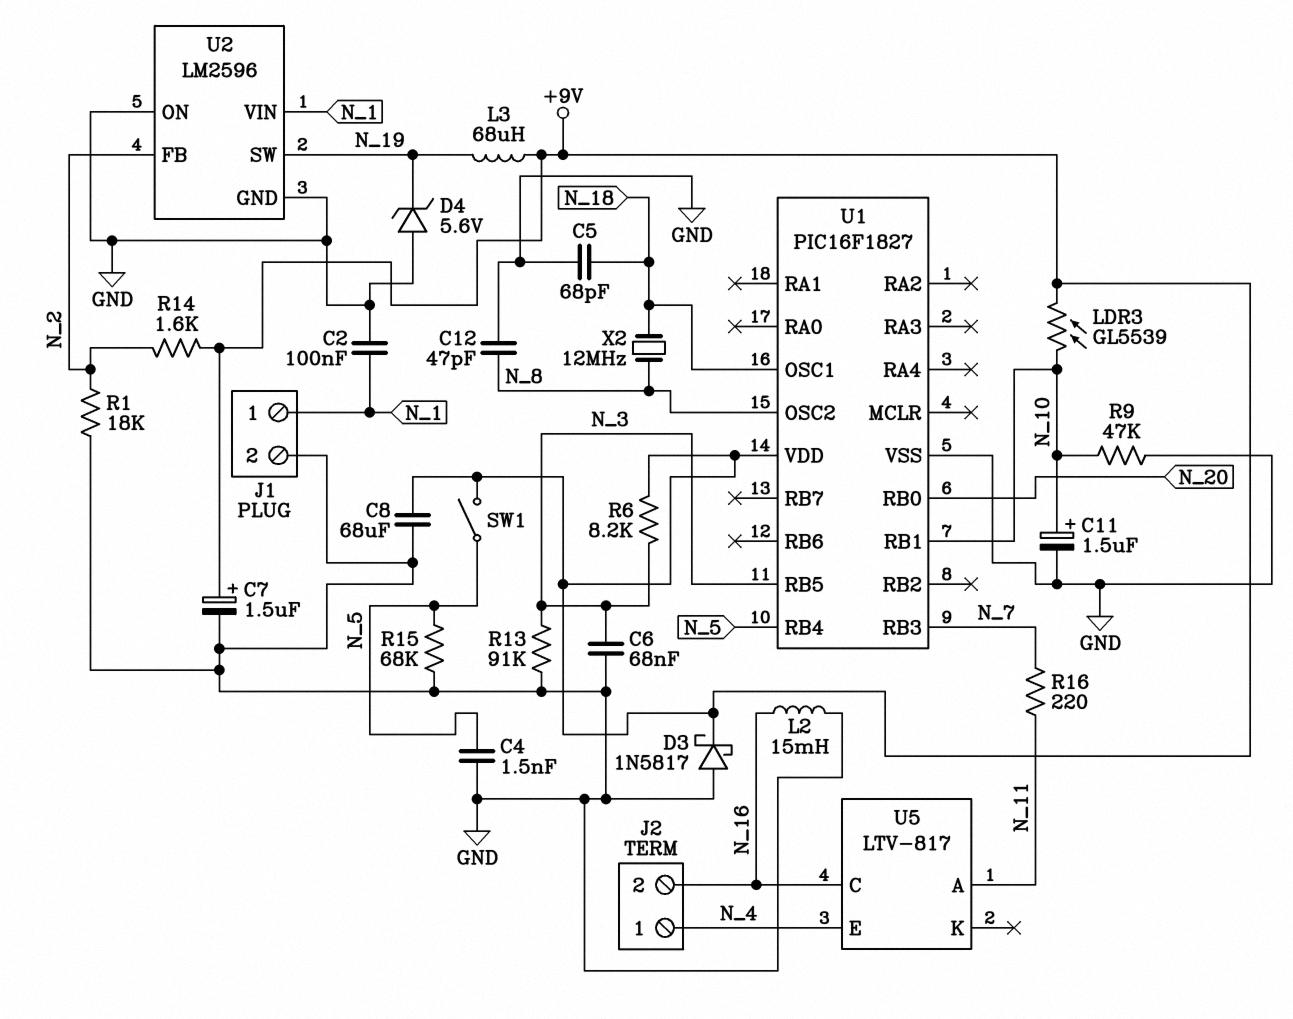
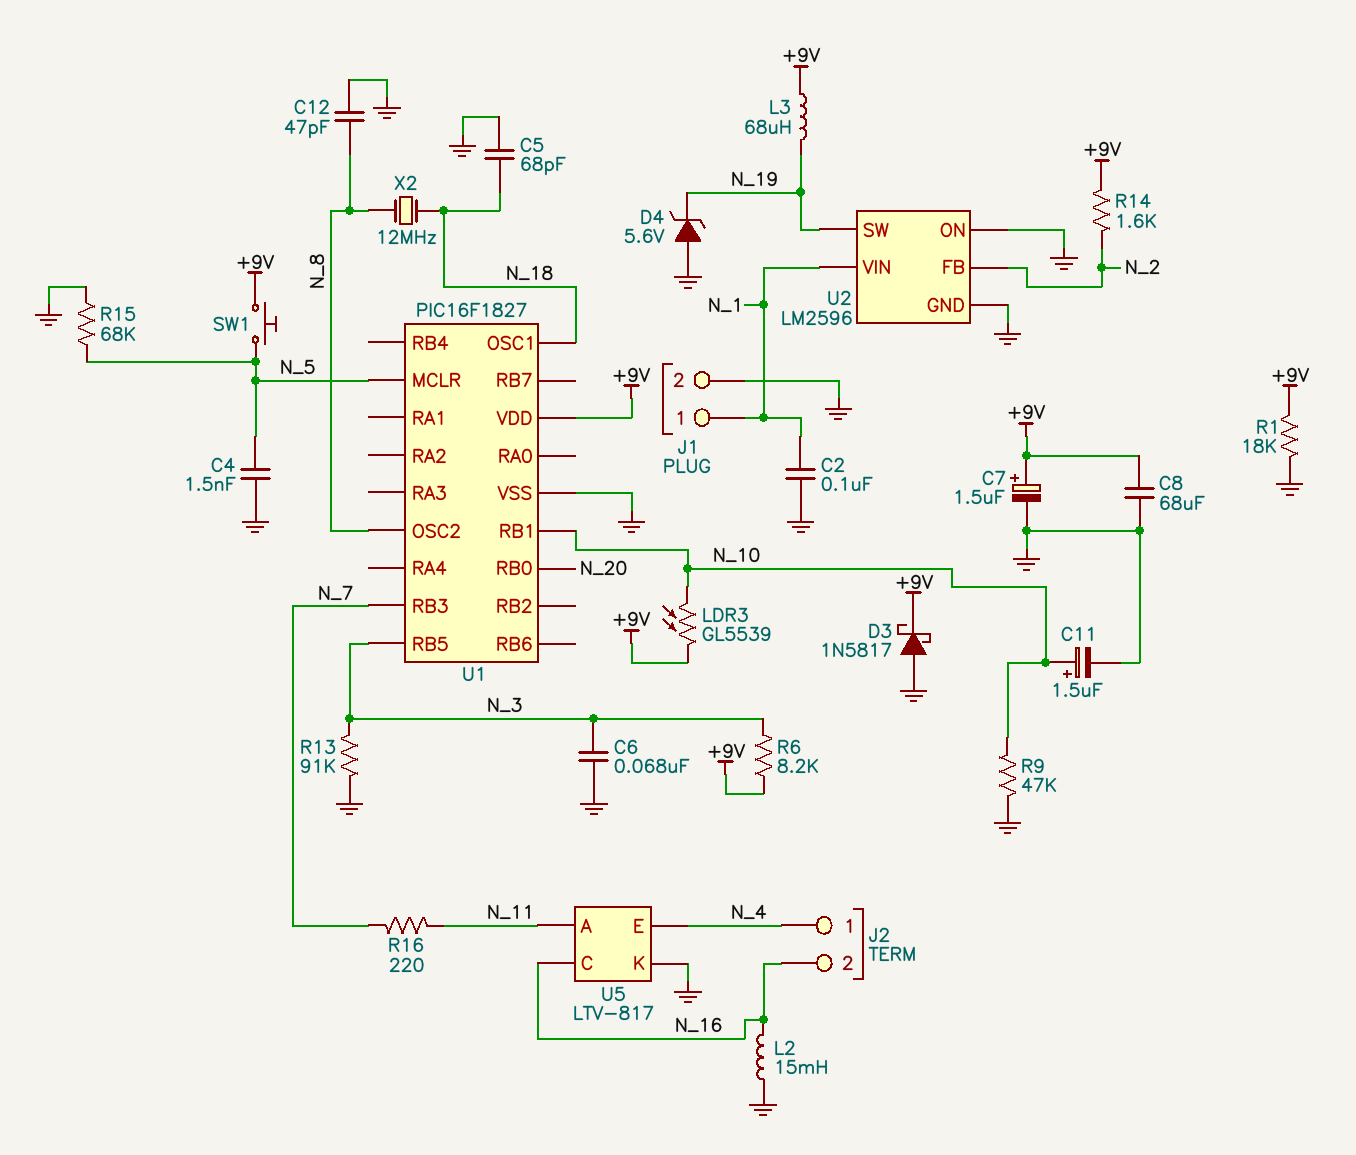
R1: 18k (GND, N_2) -> 18k (+9V, GND)
SW1: switch (+9V, N_5) -> button (+9V, N_5)
U1 pin MCLR: none -> N_5
U1 pin RB4: N_5 -> none
U5 pin K: none -> GND

